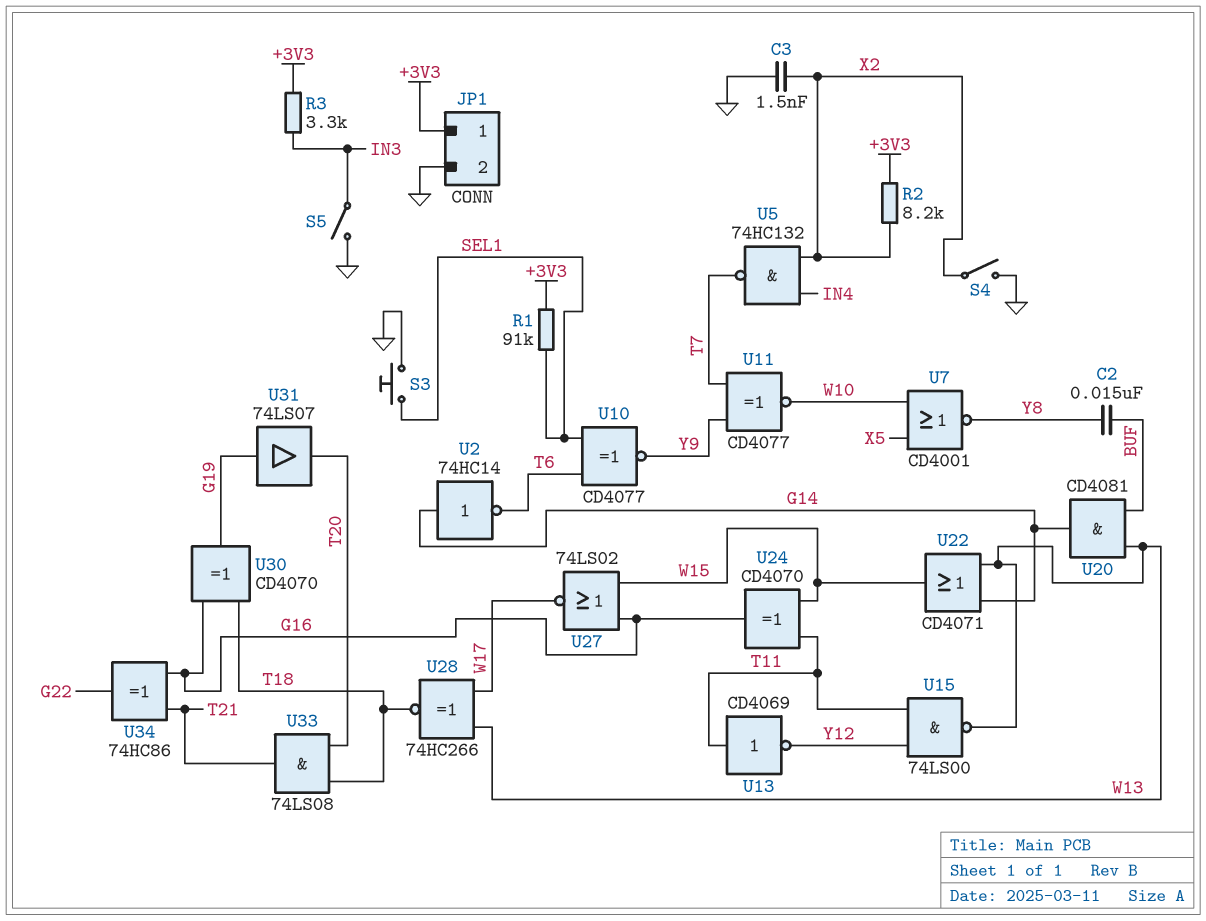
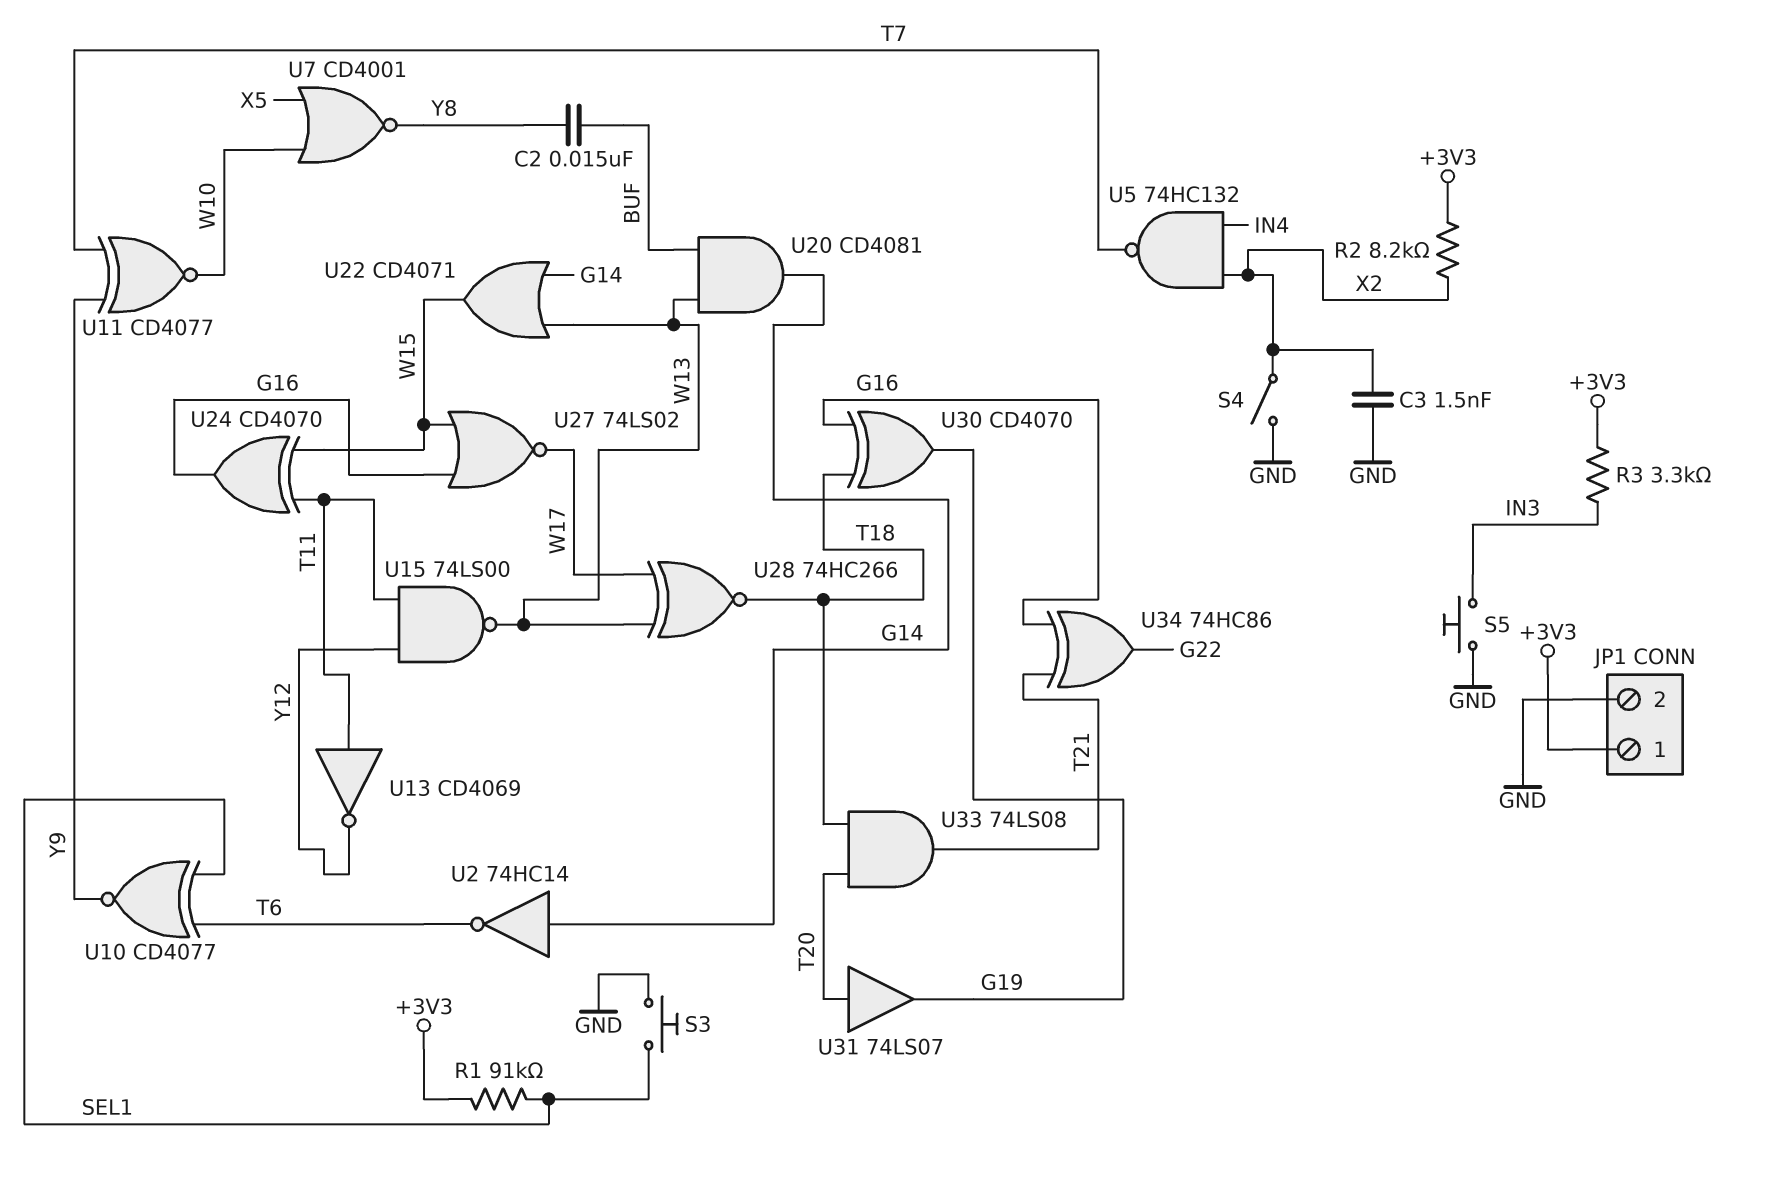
S5: switch (GND, IN3) -> button (GND, IN3)
U31: buffer 74LS07 (in G19, out T20) -> buffer 74LS07 (in T20, out G19)

